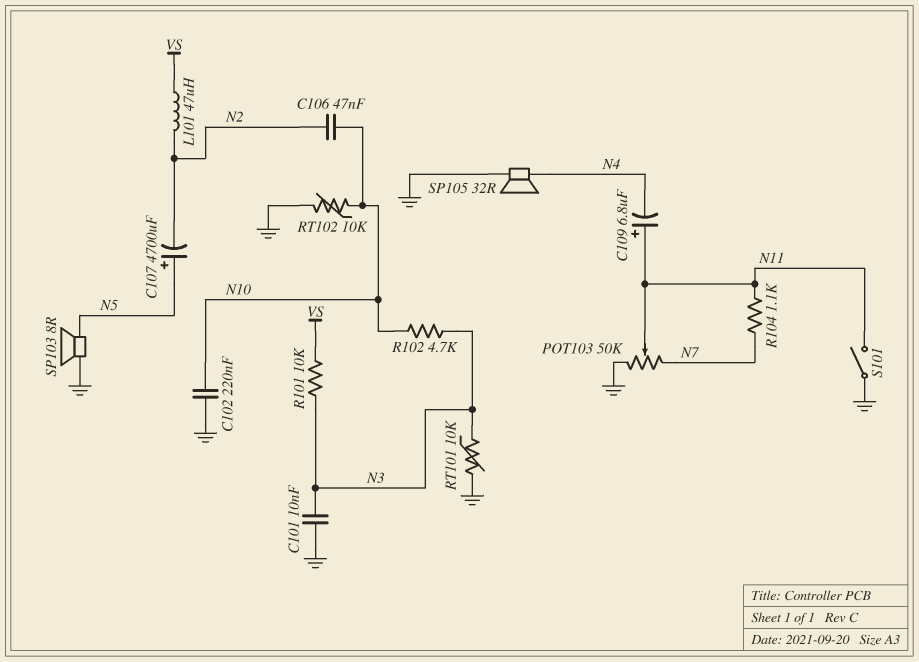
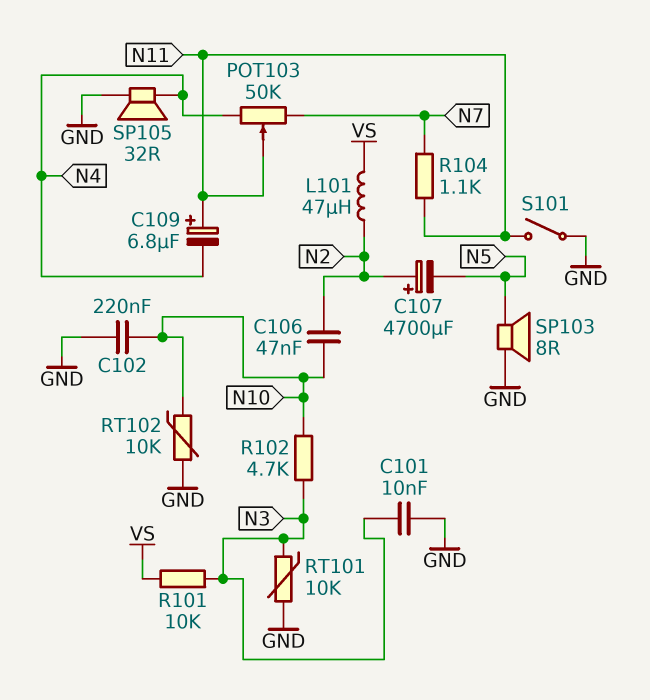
C107: 4700uF (plus N5, minus N2) -> 4700uF (plus N2, minus N5)
POT103: 50k (GND, N7, wiper N11) -> 50k (N4, N7, wiper N11)

